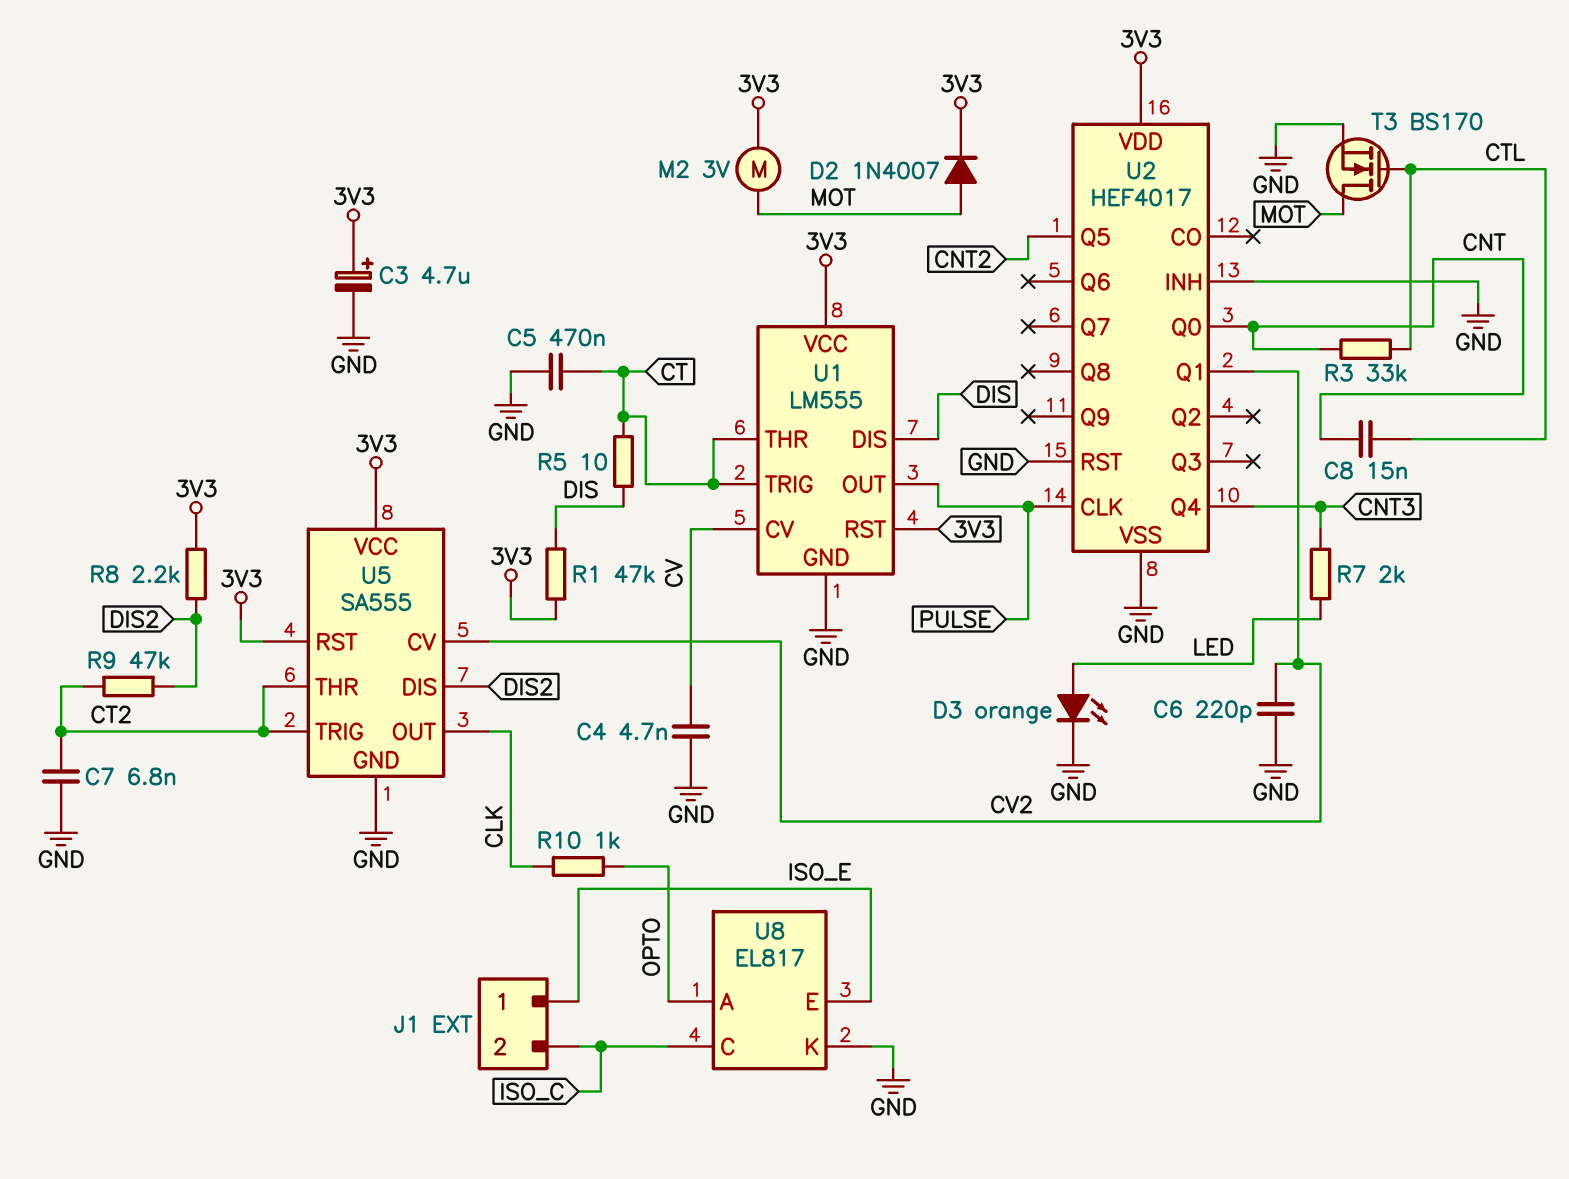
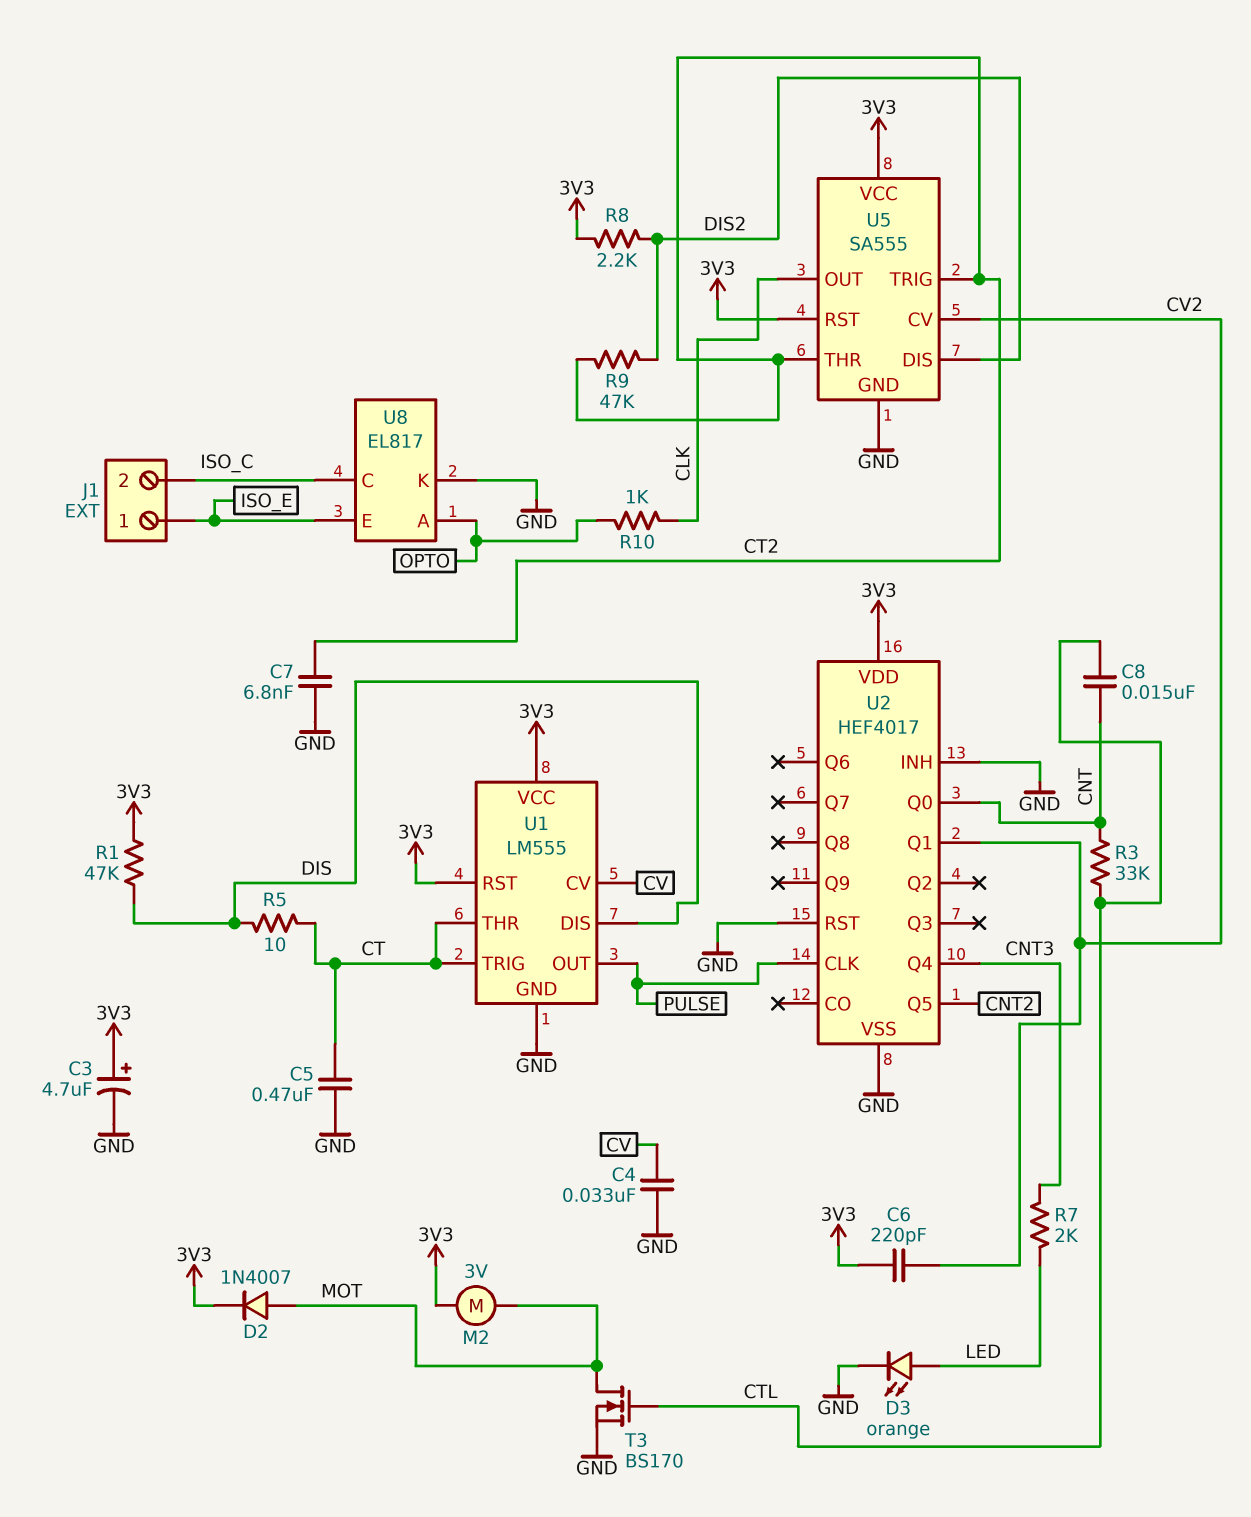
C4: 4.7nF (CV, GND) -> 33nF (CV, GND)
C6: 220pF (CV2, GND) -> 220pF (3V3, CV2)

